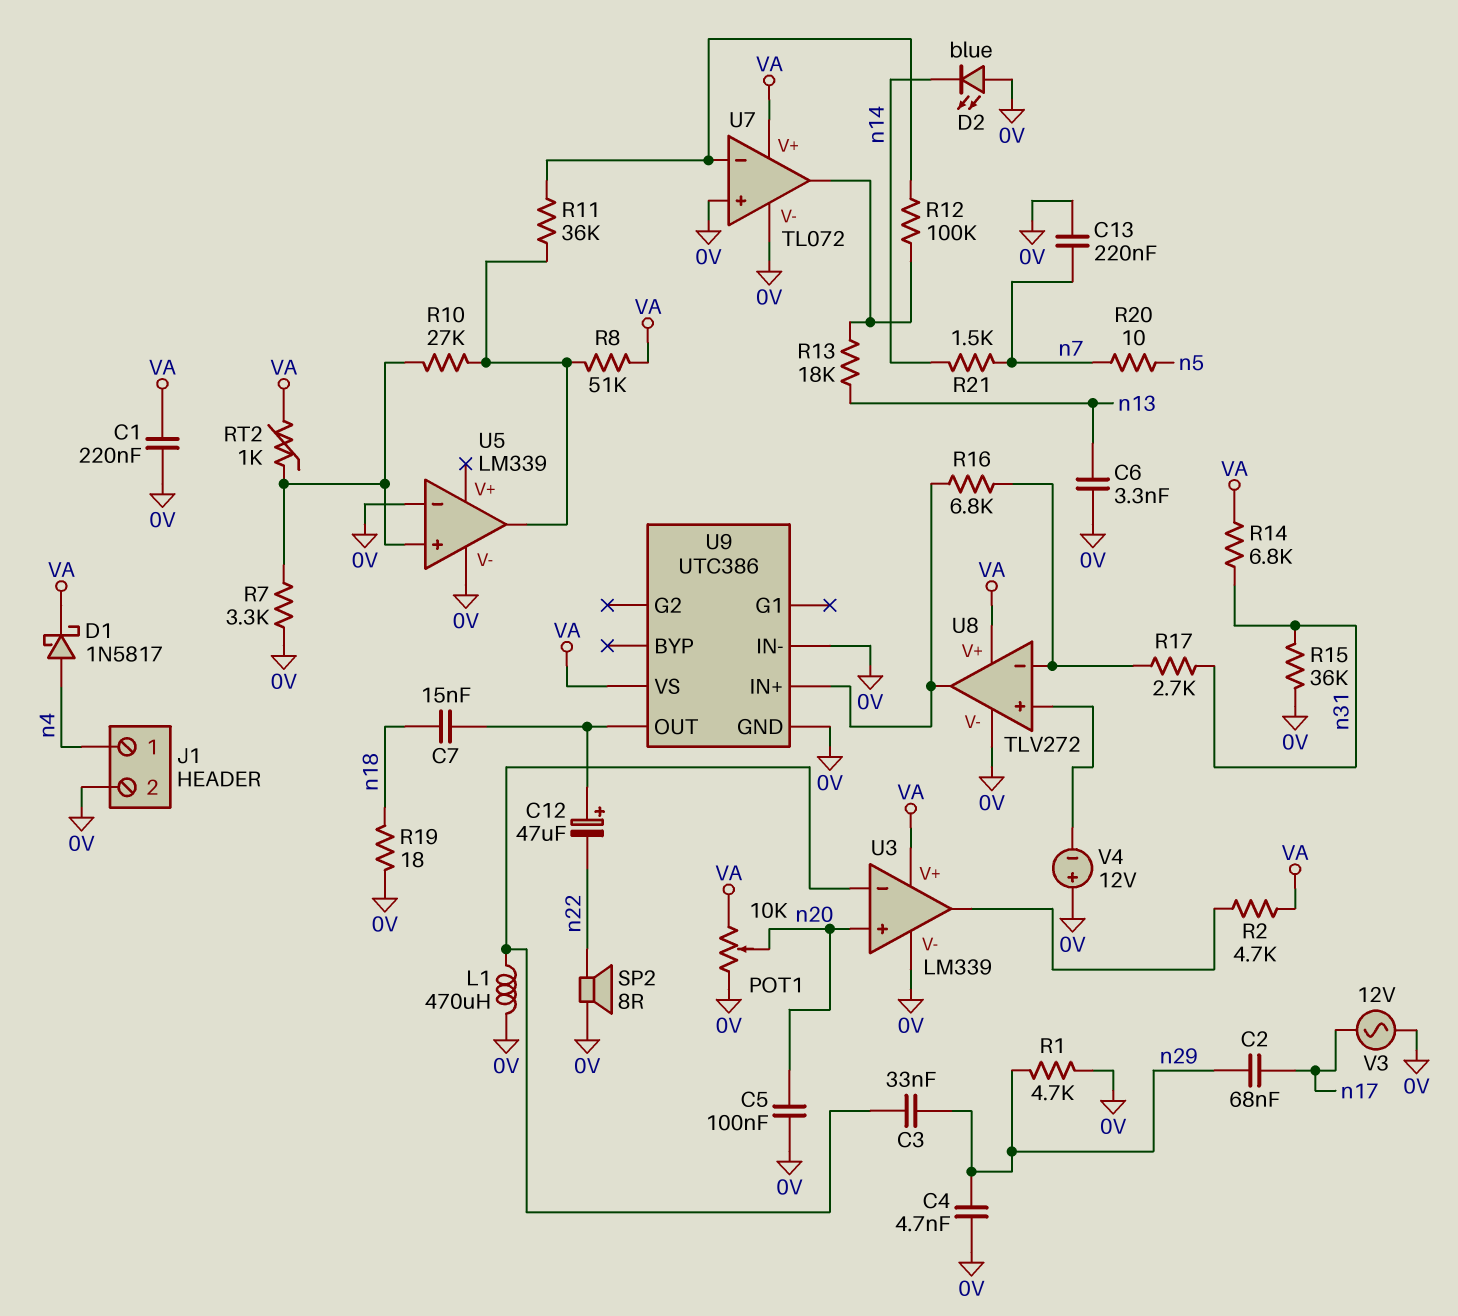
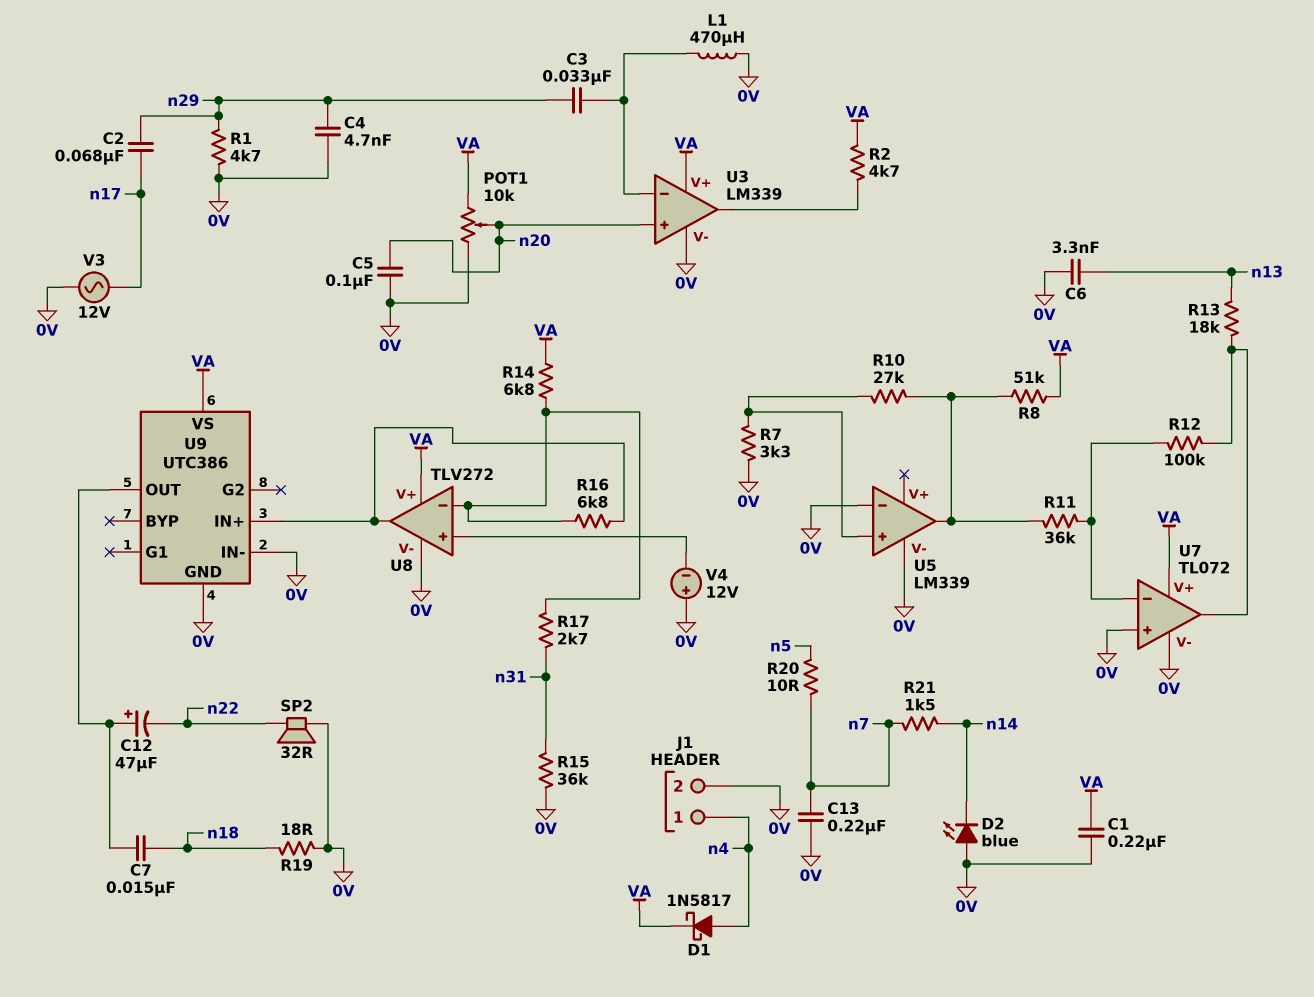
R14: 6.8k (VA, n31) -> 6.8k (U8/in-, VA)
RT2: 1k (U5/in+, VA) -> none
SP2: speaker 8R (0V, n22) -> speaker 32R (0V, n22)

